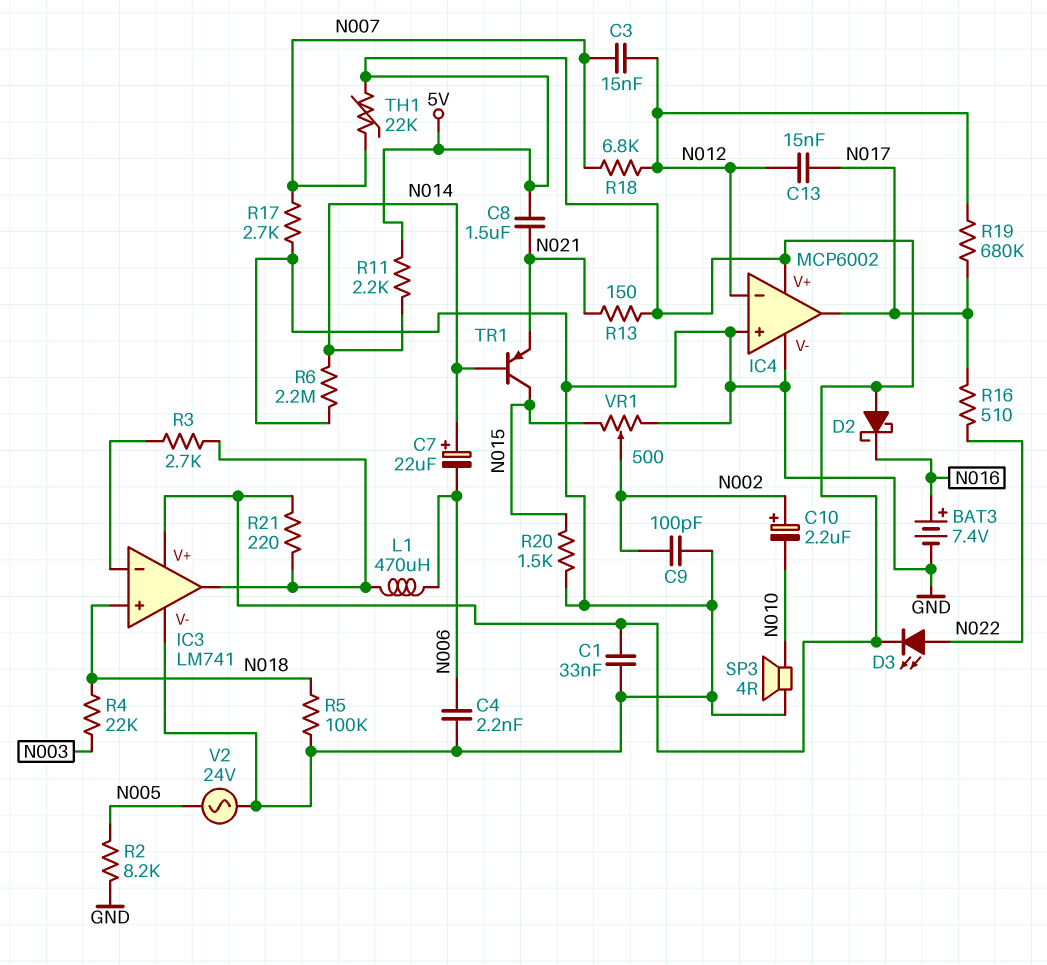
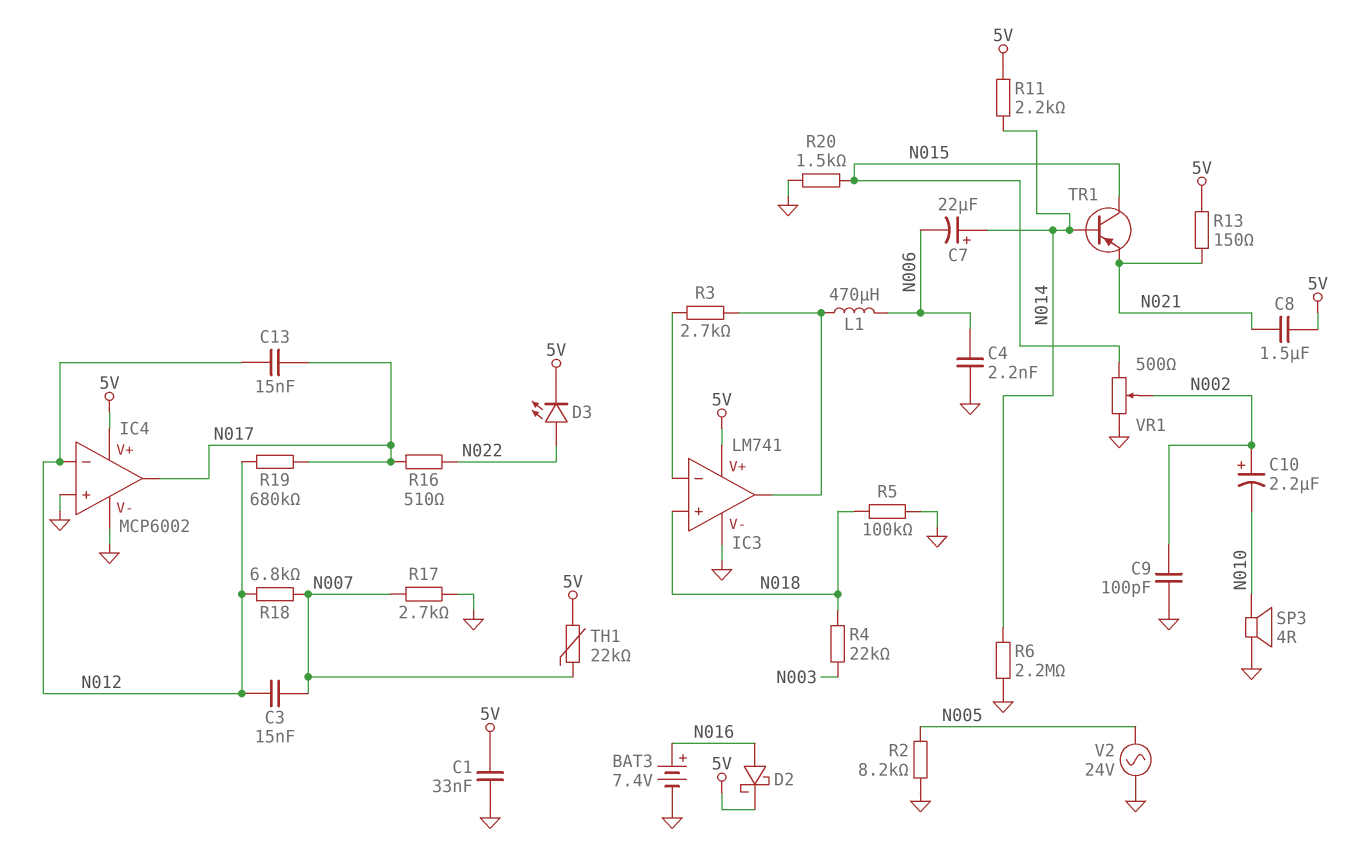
D2: schottky (A 5V, K N016) -> schottky (A N016, K 5V)
R21: 220 (5V, IC3/out) -> none

